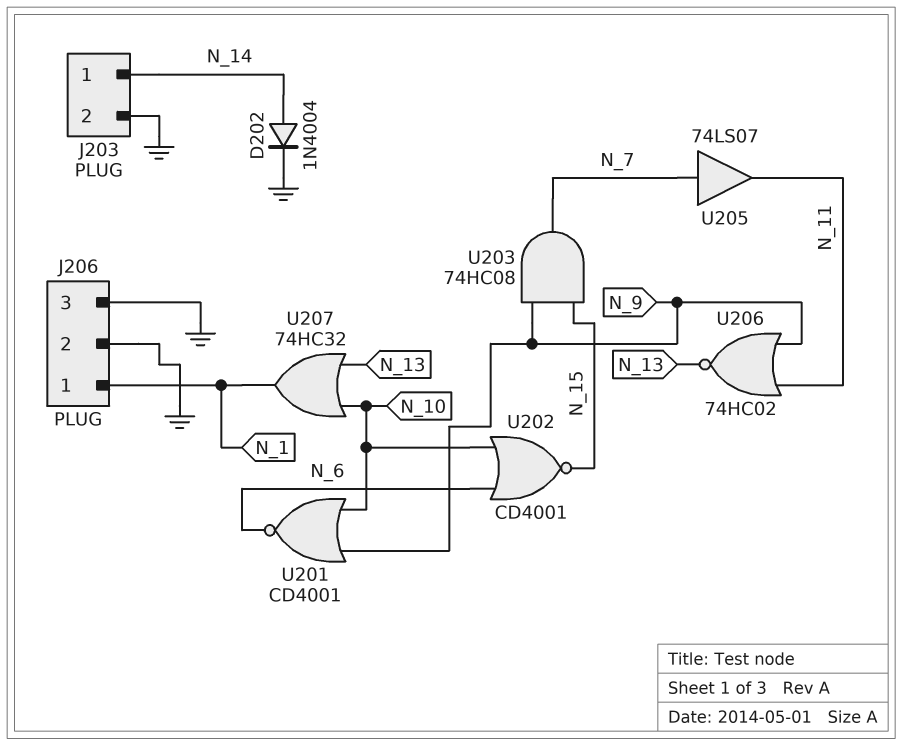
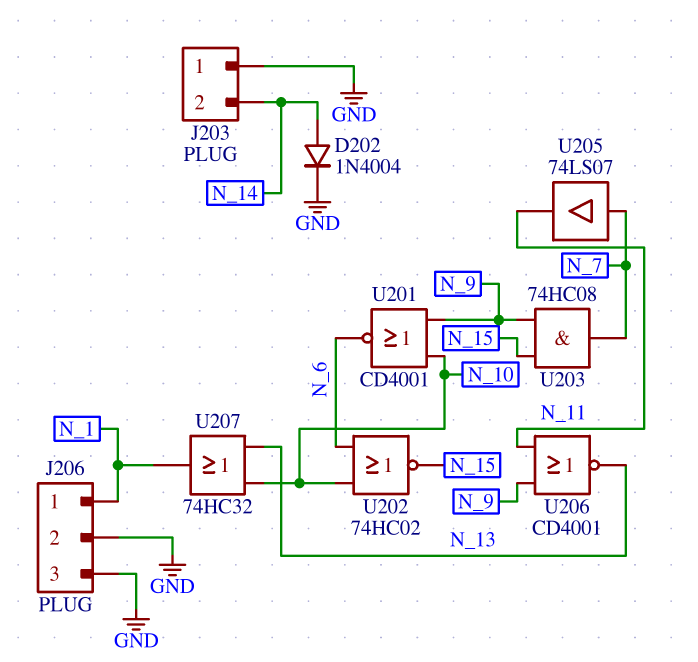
J203 pin 1: N_14 -> GND
J203 pin 2: GND -> N_14
U202: NOR CD4001 (in N_6, in N_10, out N_15) -> NOR 74HC02 (in N_6, in N_10, out N_15)
U206: NOR 74HC02 (in N_9, in N_11, out N_13) -> NOR CD4001 (in N_9, in N_11, out N_13)

